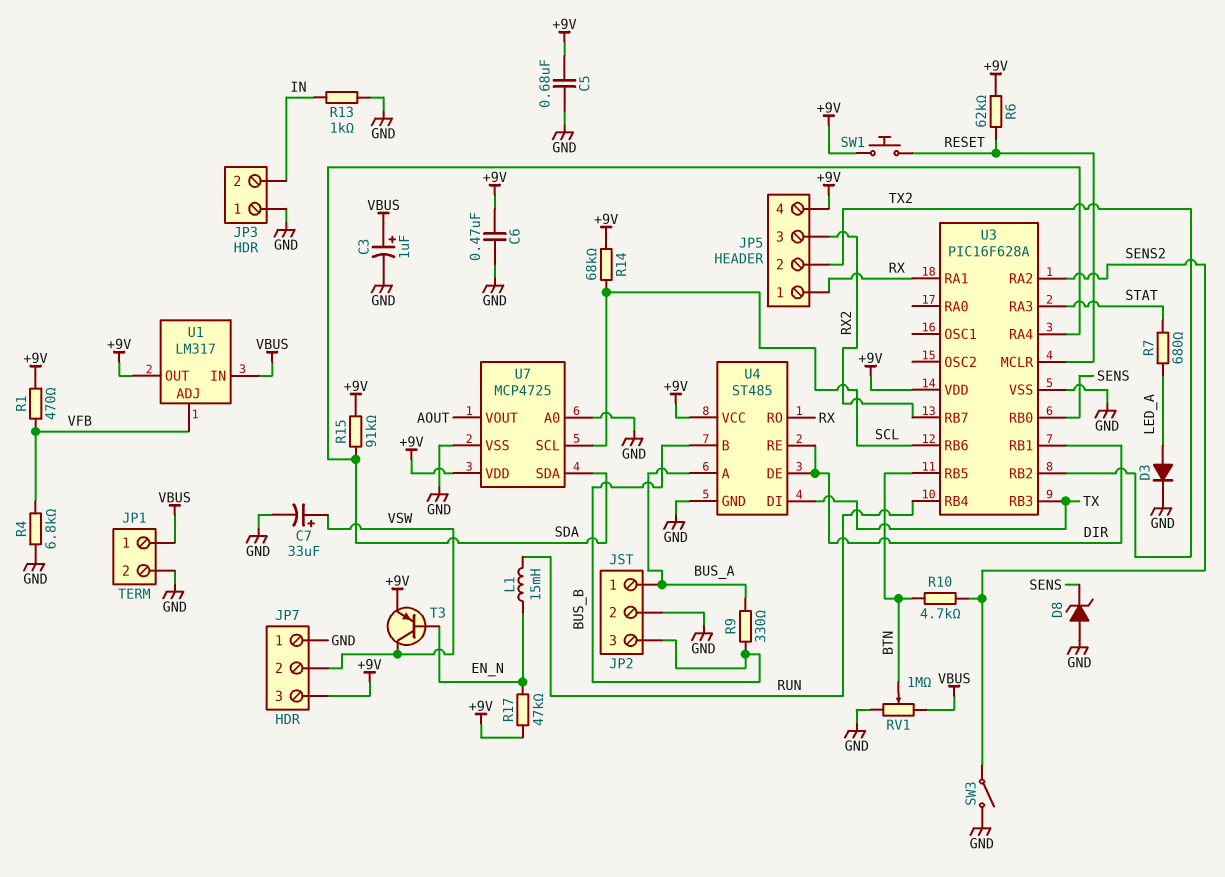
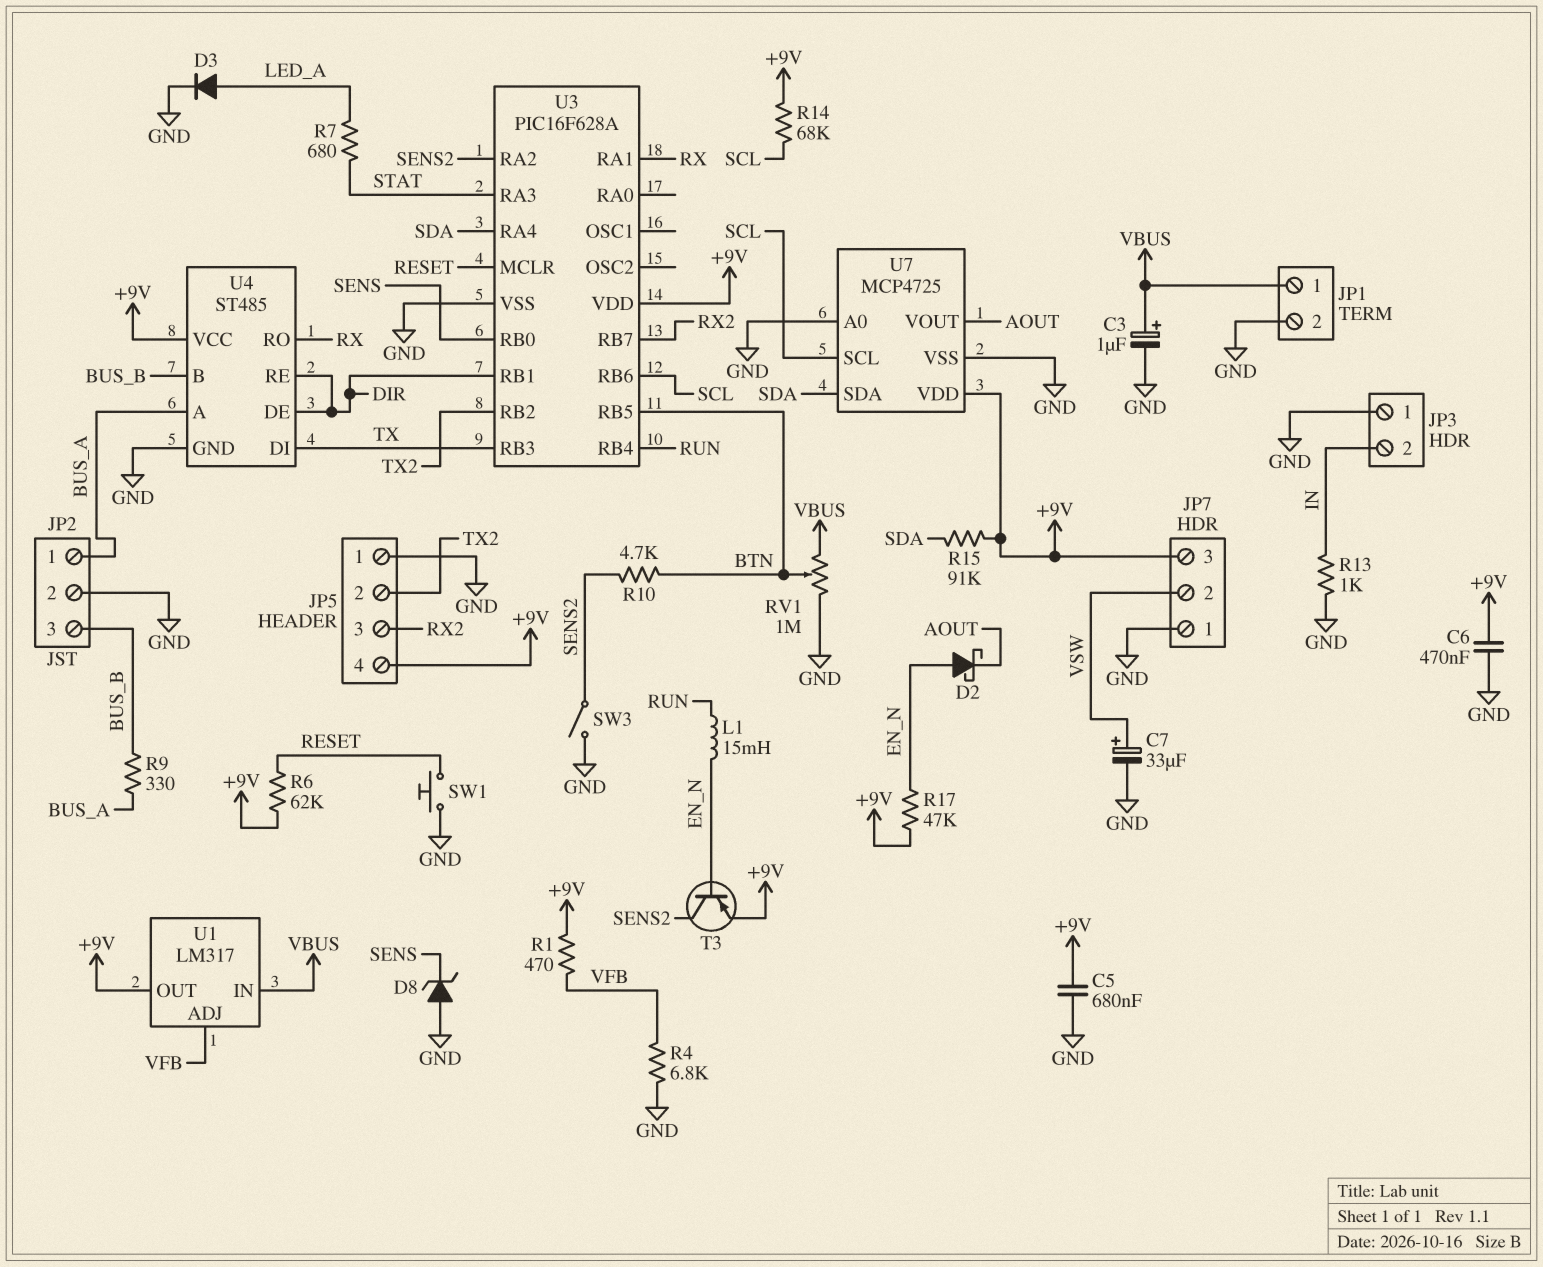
D2: none -> schottky (A EN_N, K AOUT)
JP5 pin 1: RX -> GND
SW1: button (+9V, RESET) -> button (GND, RESET)
T3: PNP (B EN_N, C VSW, E +9V) -> PNP (B EN_N, C SENS2, E +9V)

